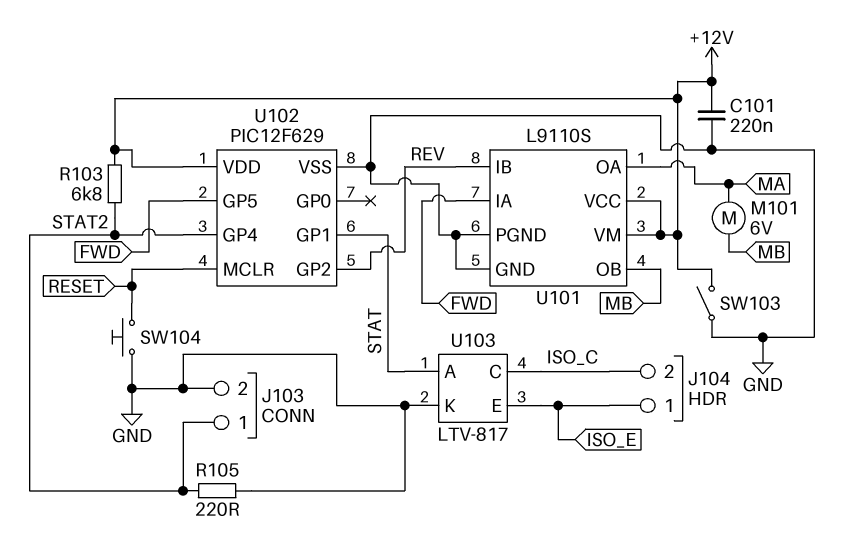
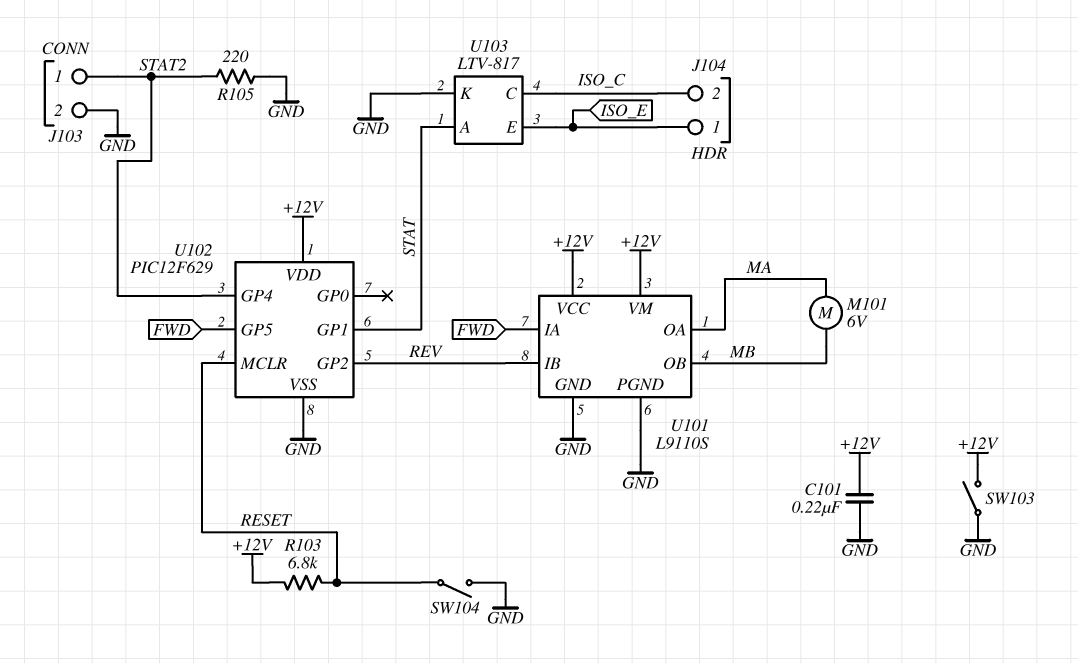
R103: 6.8k (+12V, STAT2) -> 6.8k (+12V, RESET)
SW104: button (GND, RESET) -> switch (GND, RESET)

